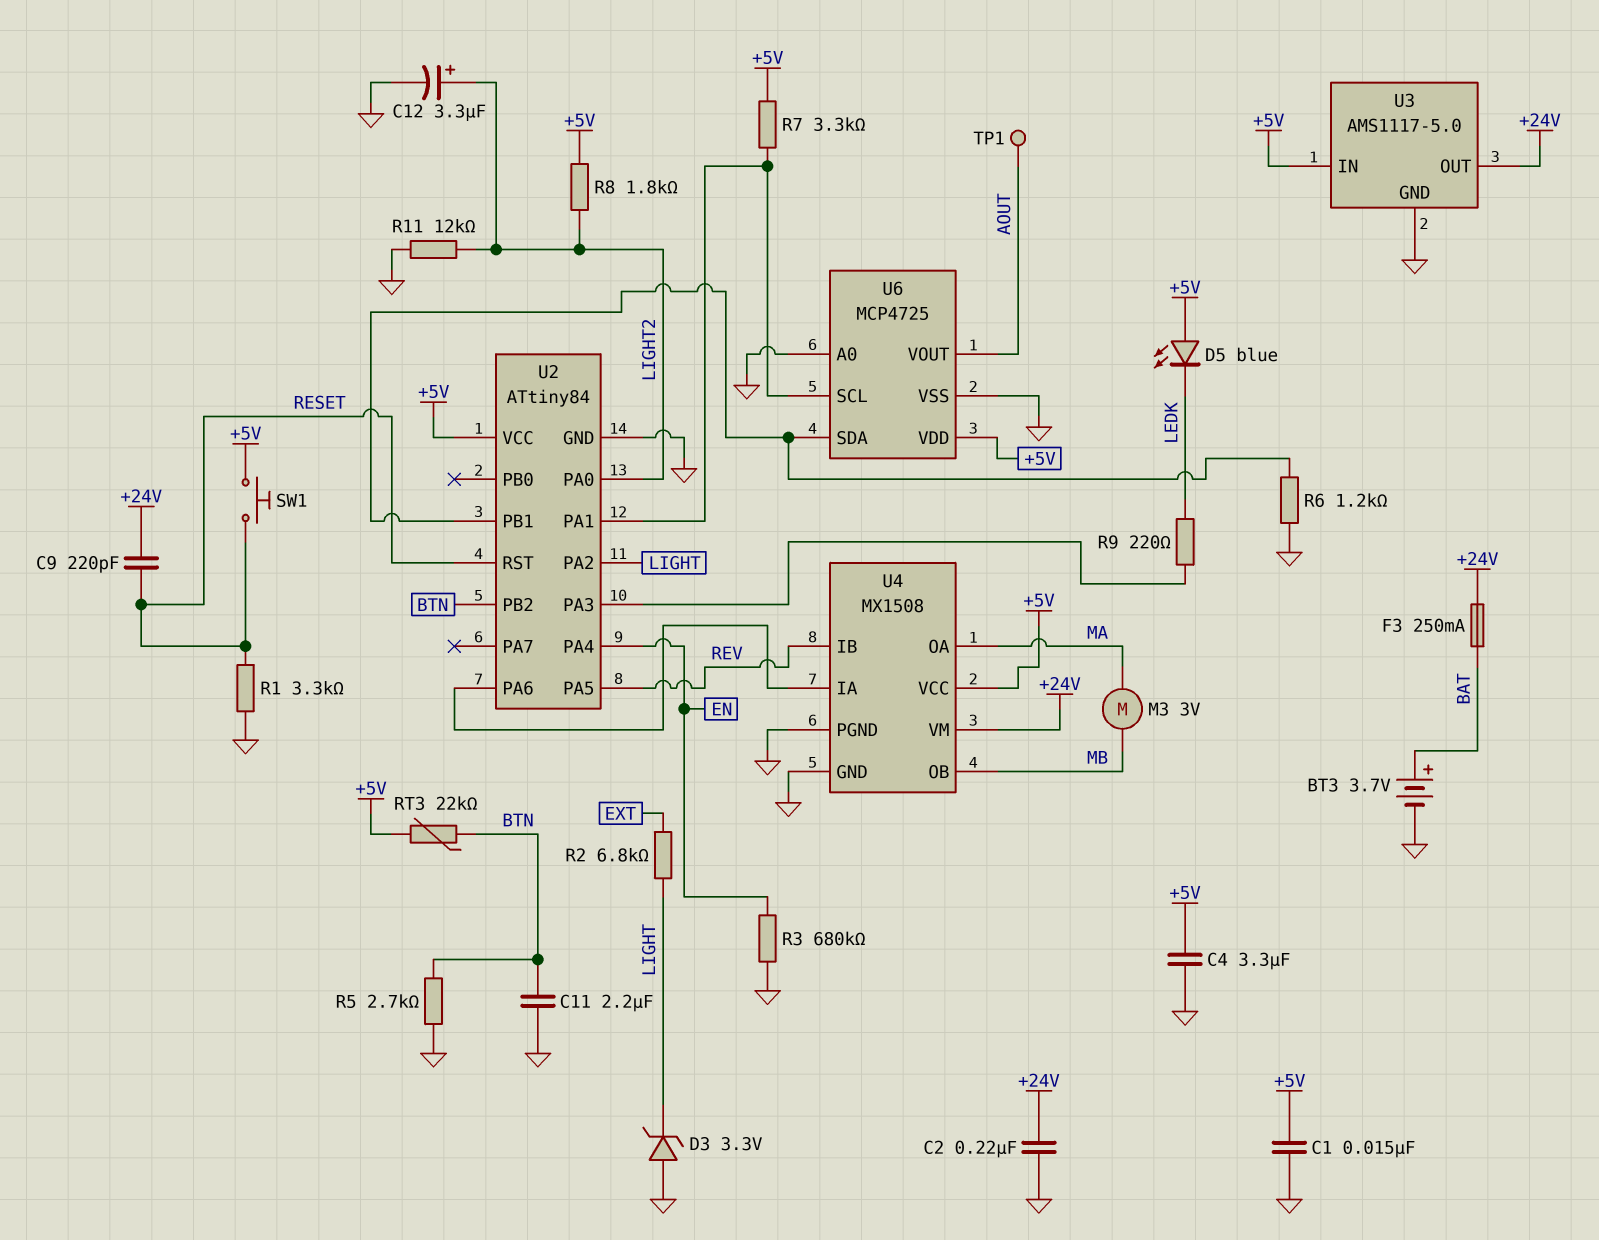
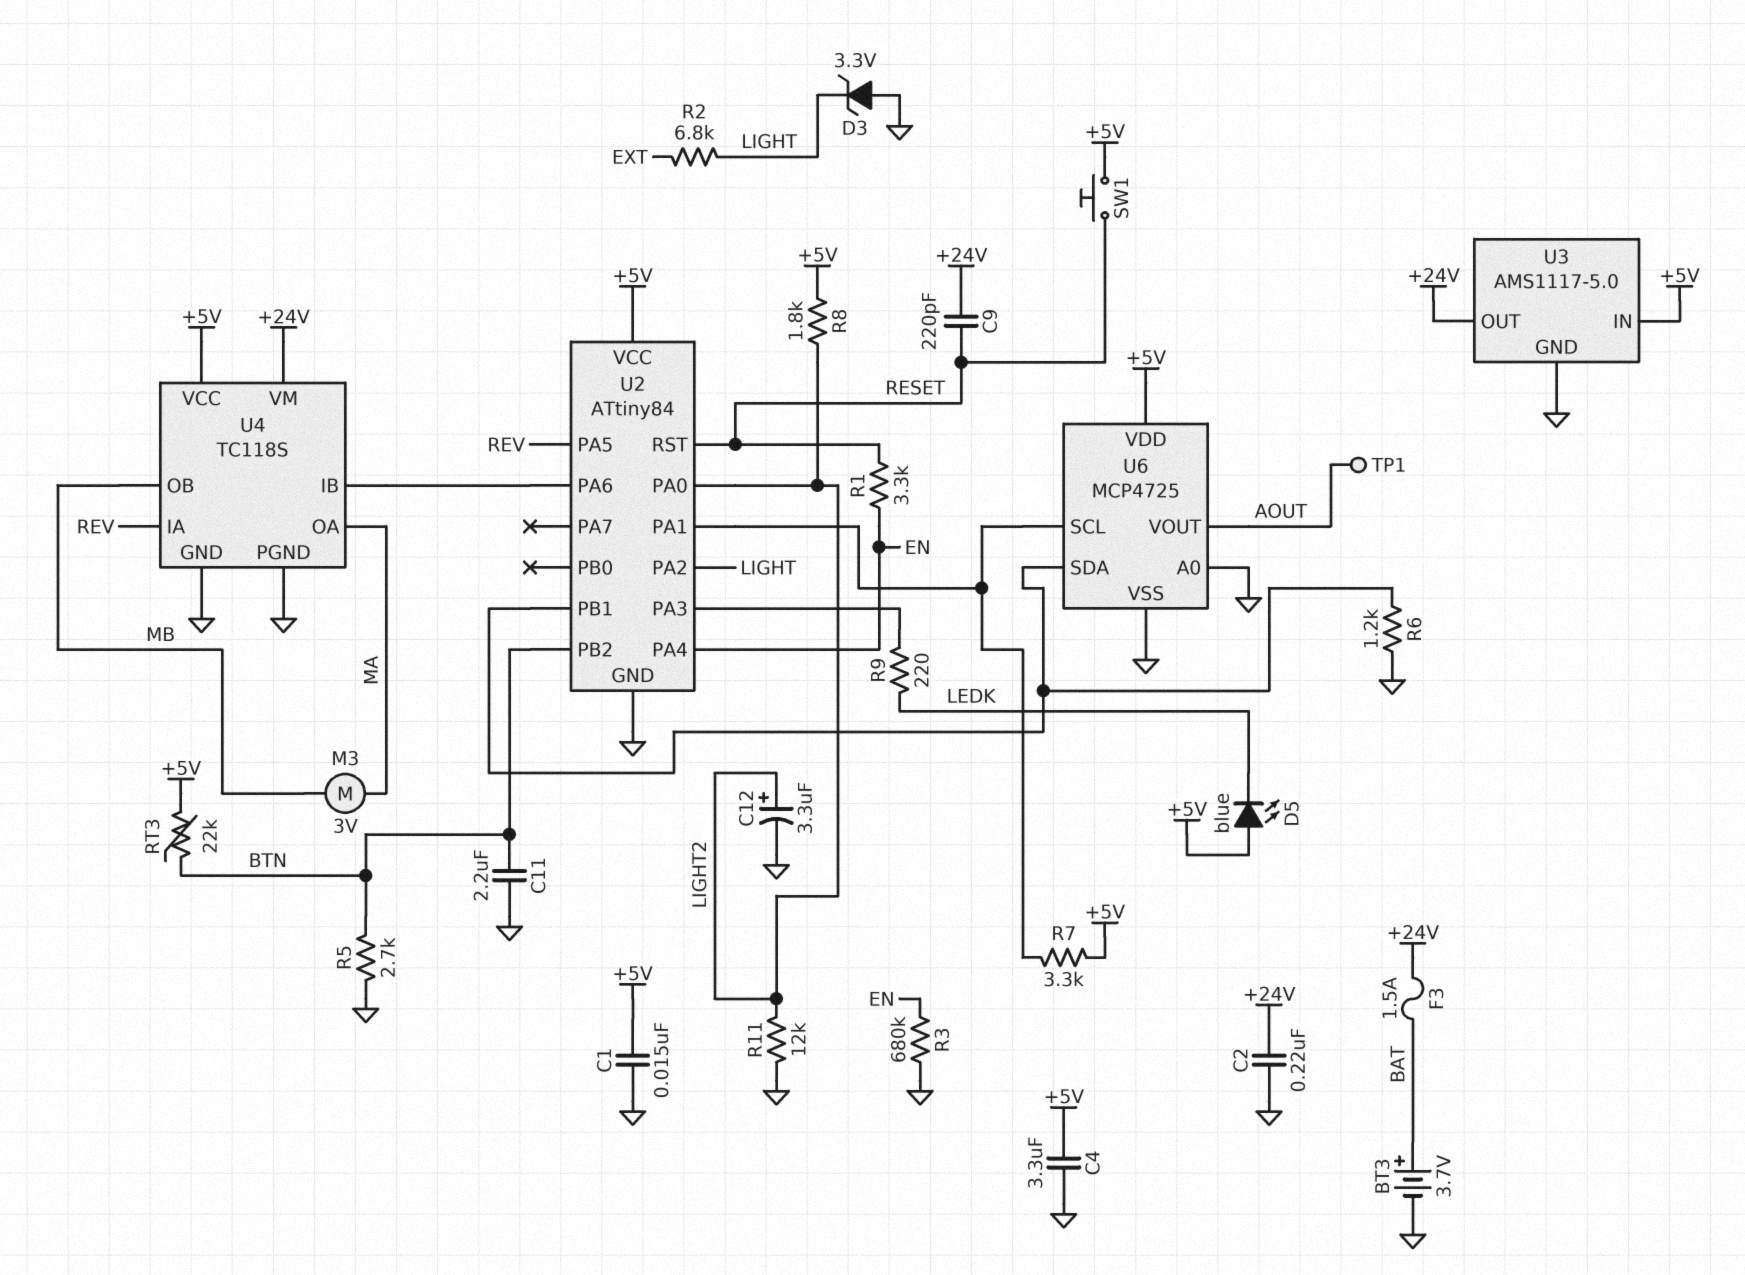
F3: 250mA (+24V, BAT) -> 1.5A (+24V, BAT)
R1: 3.3k (GND, RESET) -> 3.3k (EN, RESET)
U4: MX1508 -> TC118S
U4 pin IA: U2/PA6 -> REV
U4 pin IB: REV -> U2/PA6

